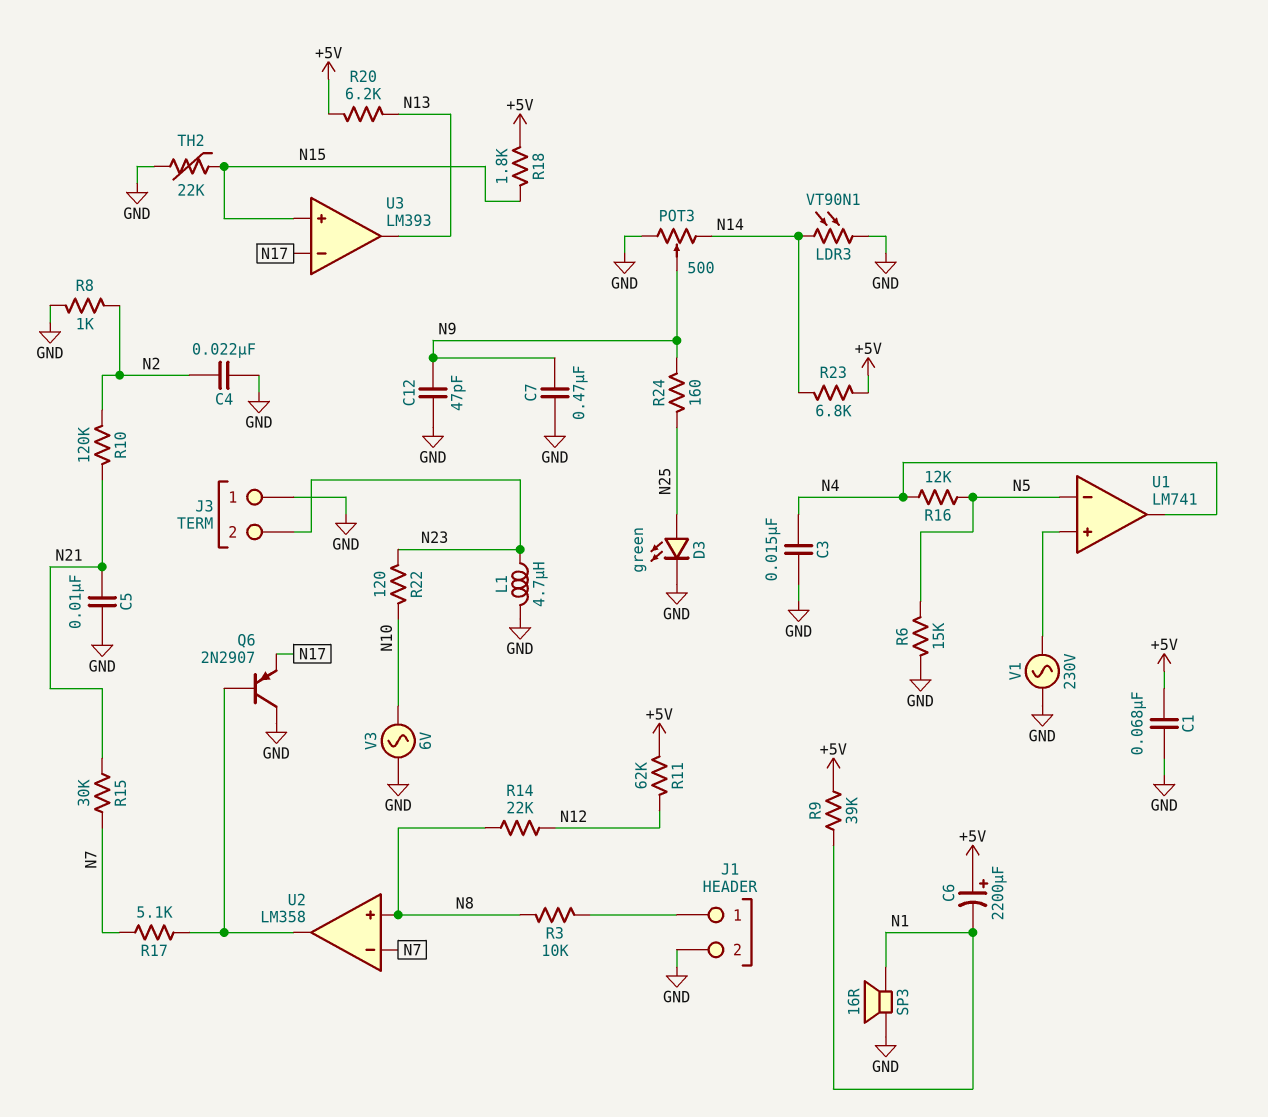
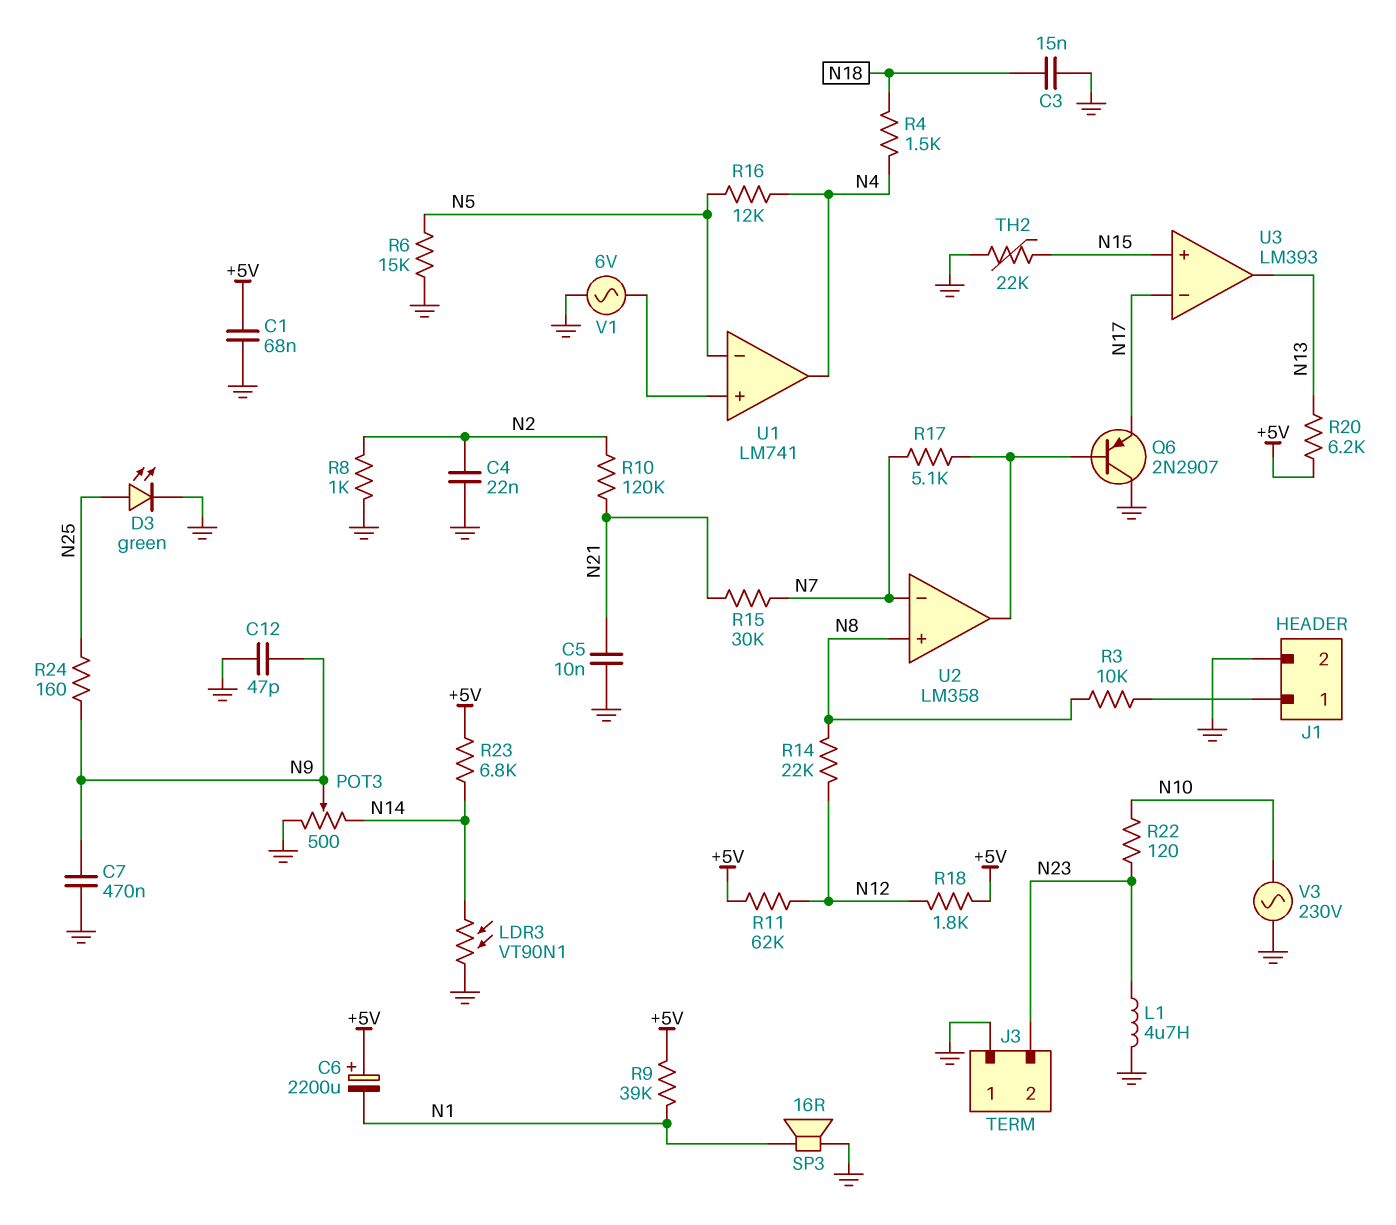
C3: 15nF (GND, N4) -> 15nF (GND, N18)
R4: none -> 1.5k (N4, N18)
R18: 1.8k (+5V, N15) -> 1.8k (+5V, N12)
V1: AC 230V (GND, U1/in+) -> AC 6V (GND, U1/in+)
V3: AC 6V (GND, N10) -> AC 230V (GND, N10)

